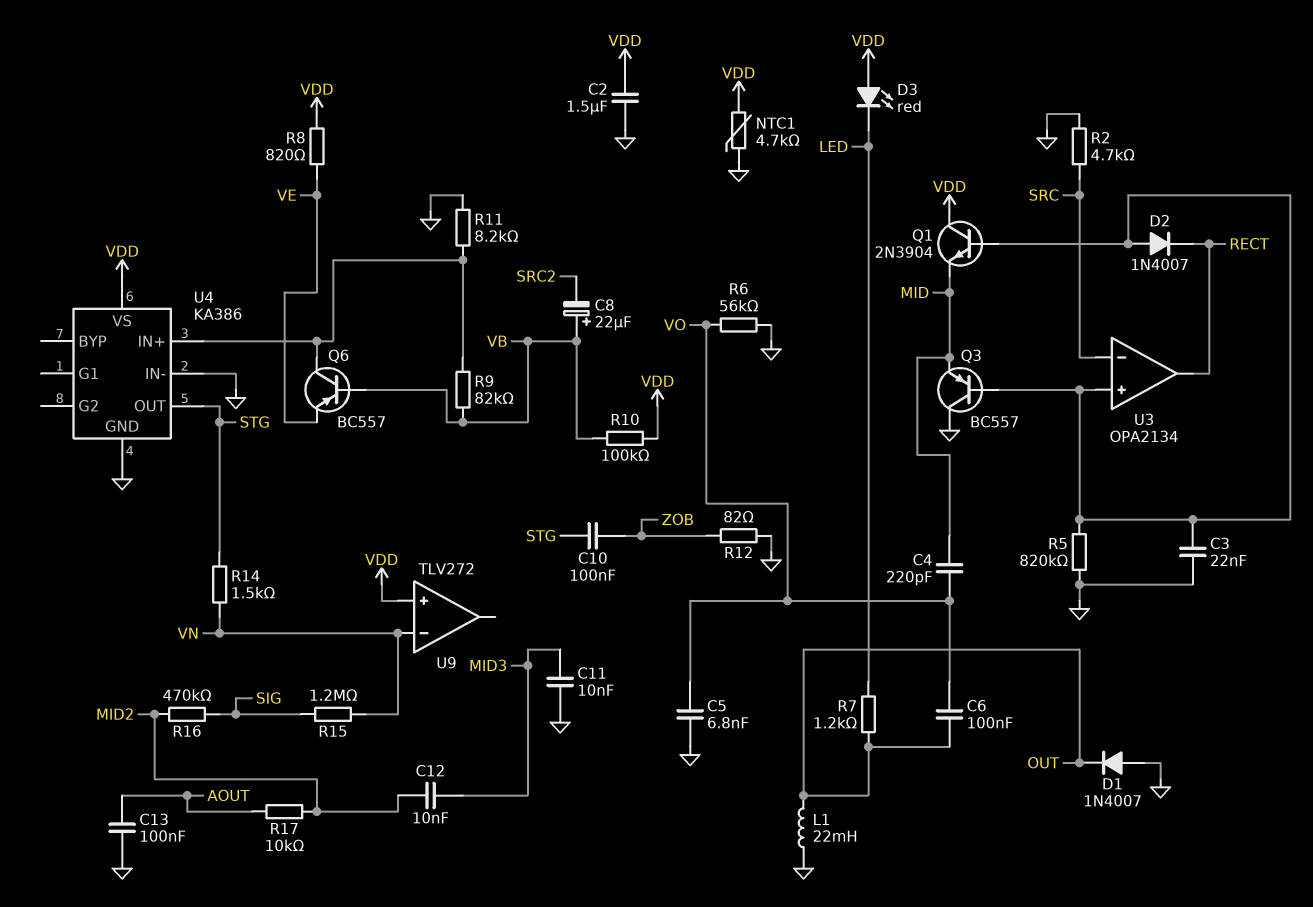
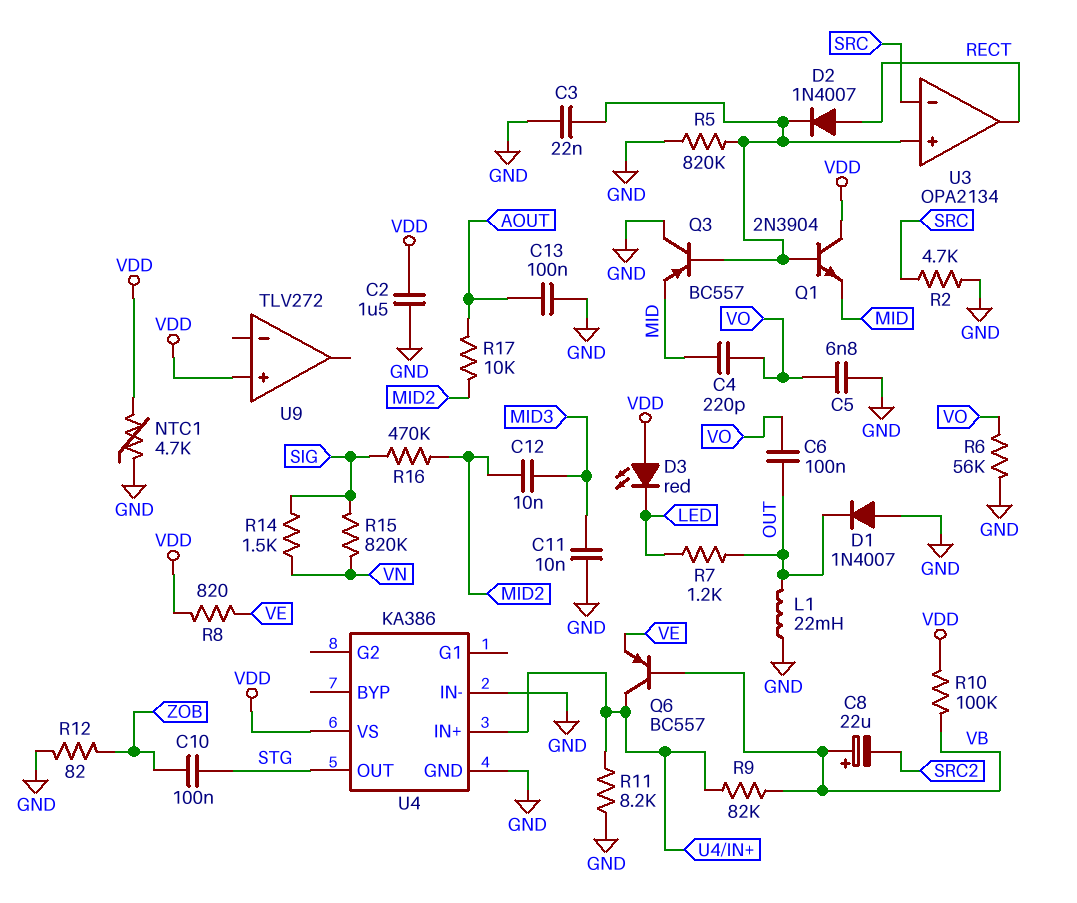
D2: diode 1N4007 (A U3/in+, K RECT) -> diode 1N4007 (A RECT, K U3/in+)
R14: 1.5k (STG, VN) -> 1.5k (SIG, VN)
R15: 1.2M (SIG, VN) -> 820k (SIG, VN)
U9 pin in-: VN -> none

